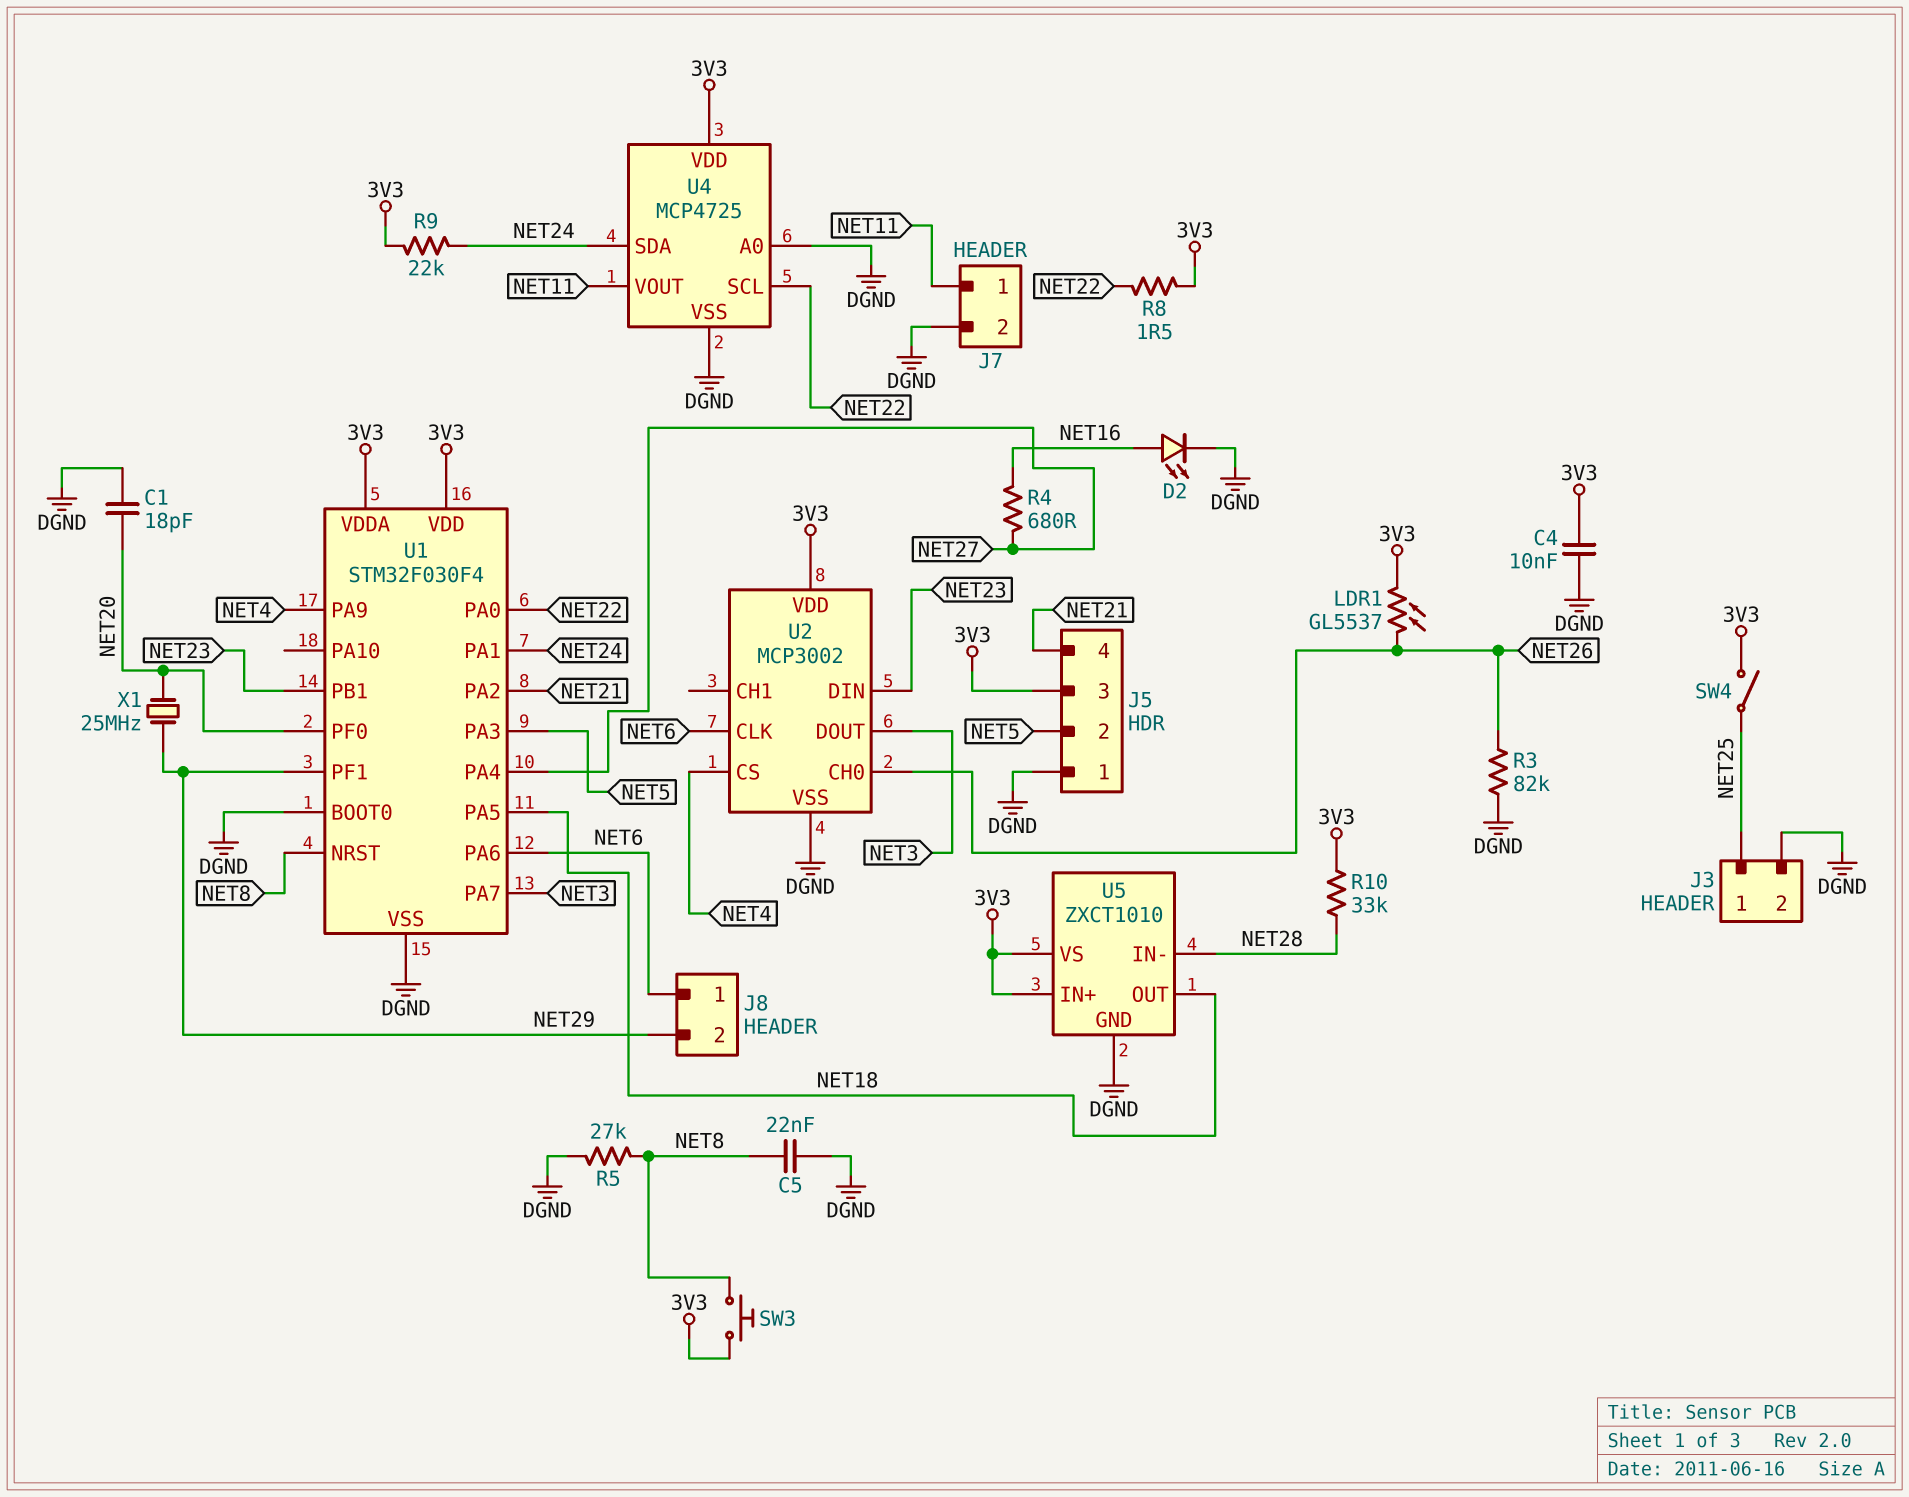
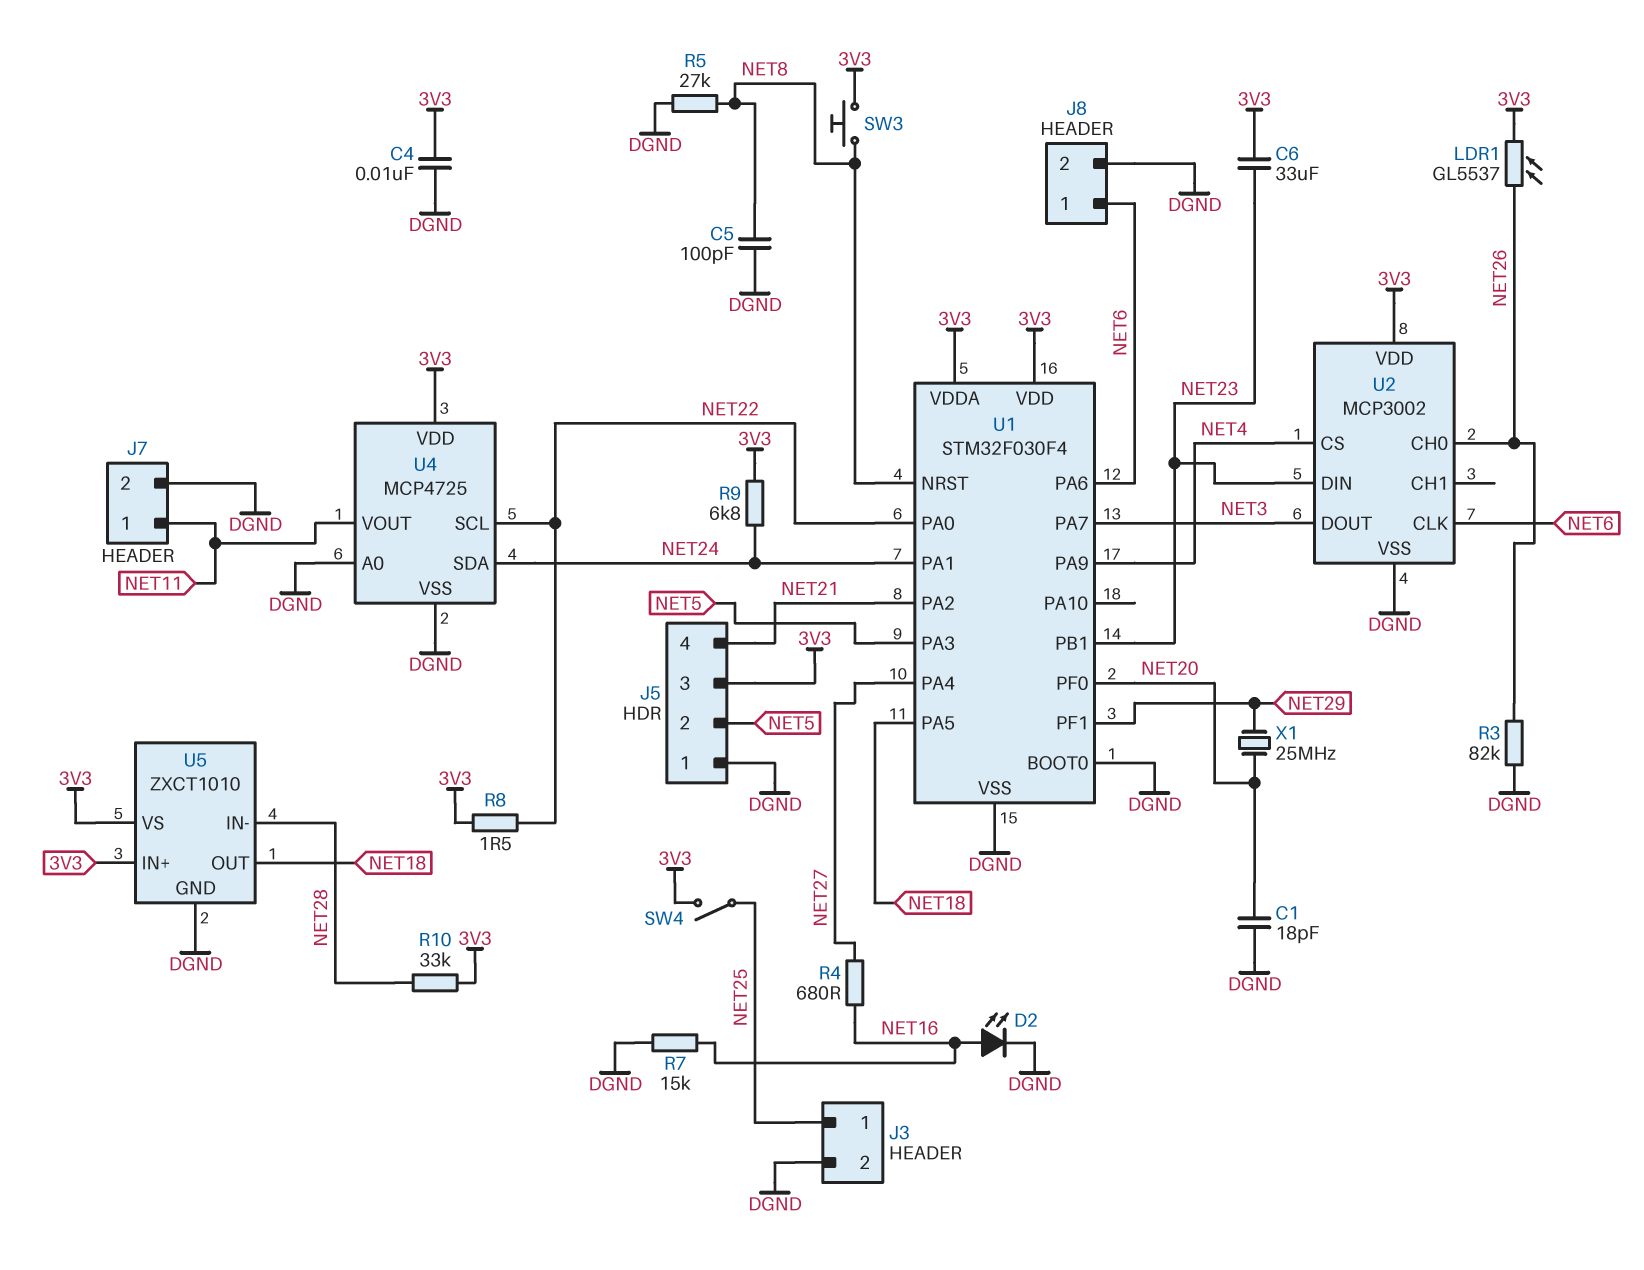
C5: 22nF (DGND, NET8) -> 100pF (DGND, NET8)
C6: none -> 33uF (3V3, NET23)
J8 pin 2: NET29 -> DGND
R7: none -> 15k (DGND, NET16)
R9: 22k (3V3, NET24) -> 6.8k (3V3, NET24)

